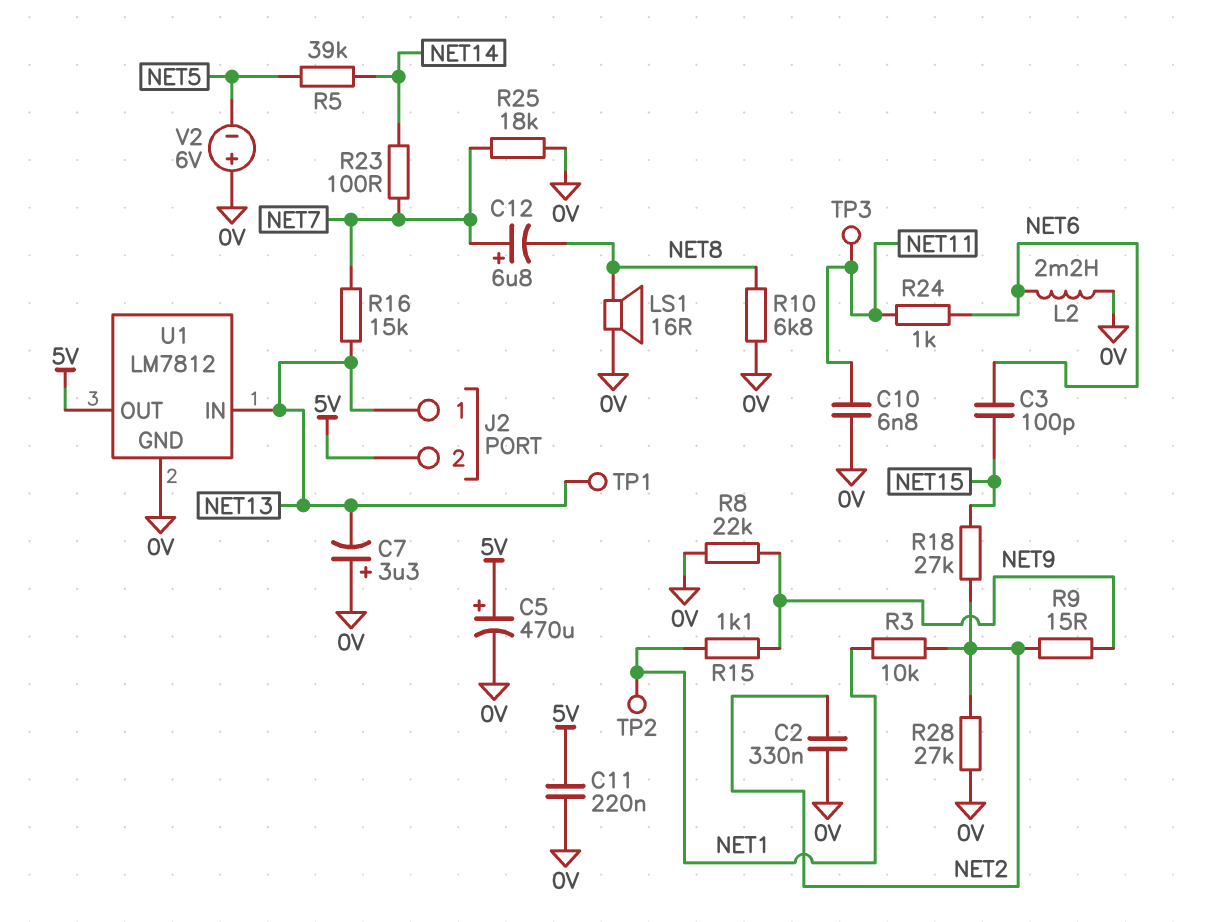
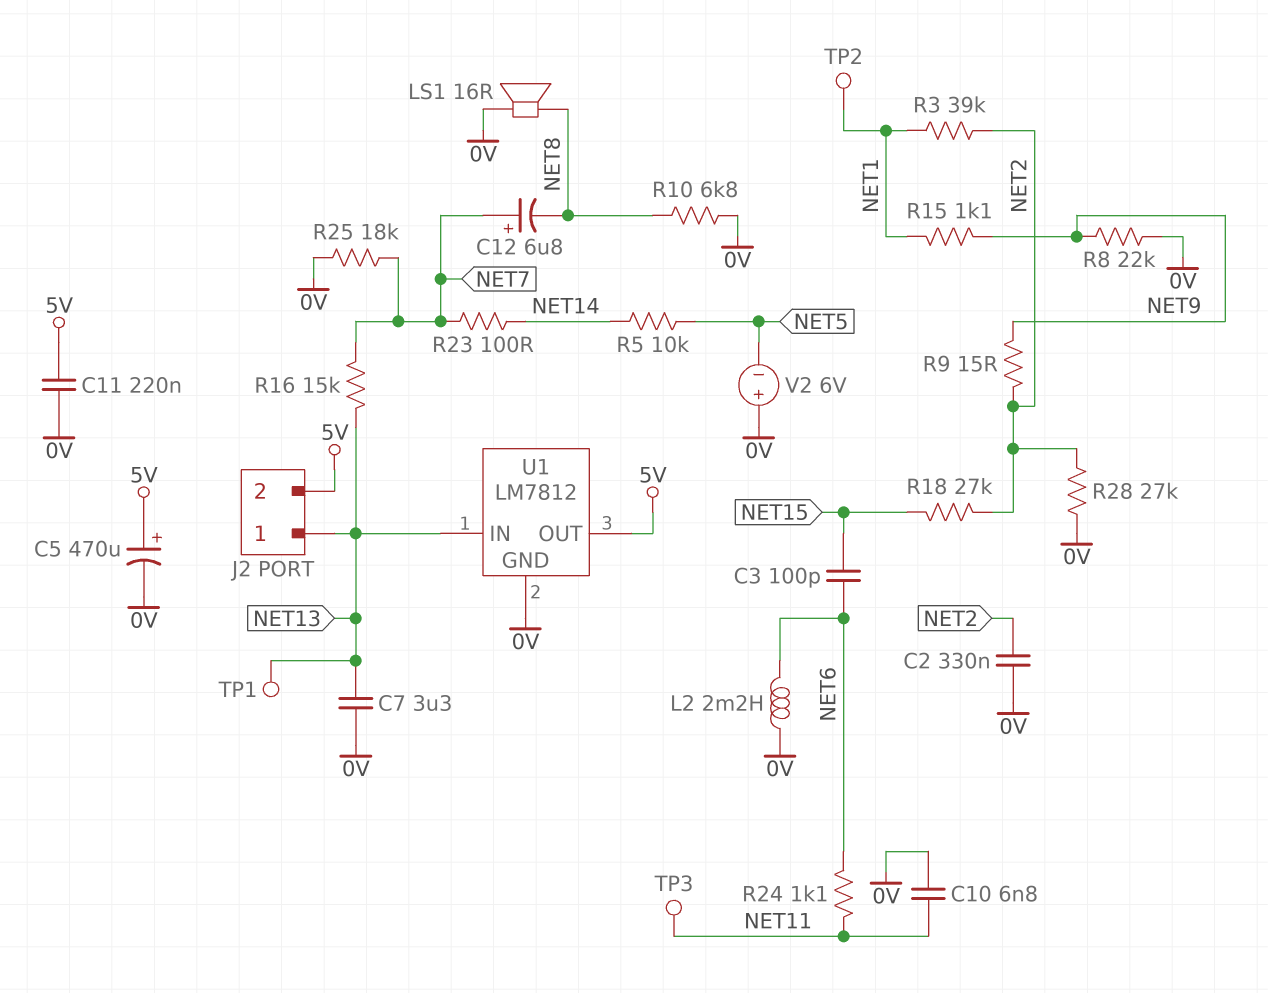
C7: 3.3uF (plus 0V, minus NET13) -> 3.3uF (0V, NET13)
R3: 10k (NET1, NET2) -> 39k (NET1, NET2)
R5: 39k (NET5, NET14) -> 10k (NET5, NET14)
R24: 1k (NET6, NET11) -> 1.1k (NET6, NET11)

